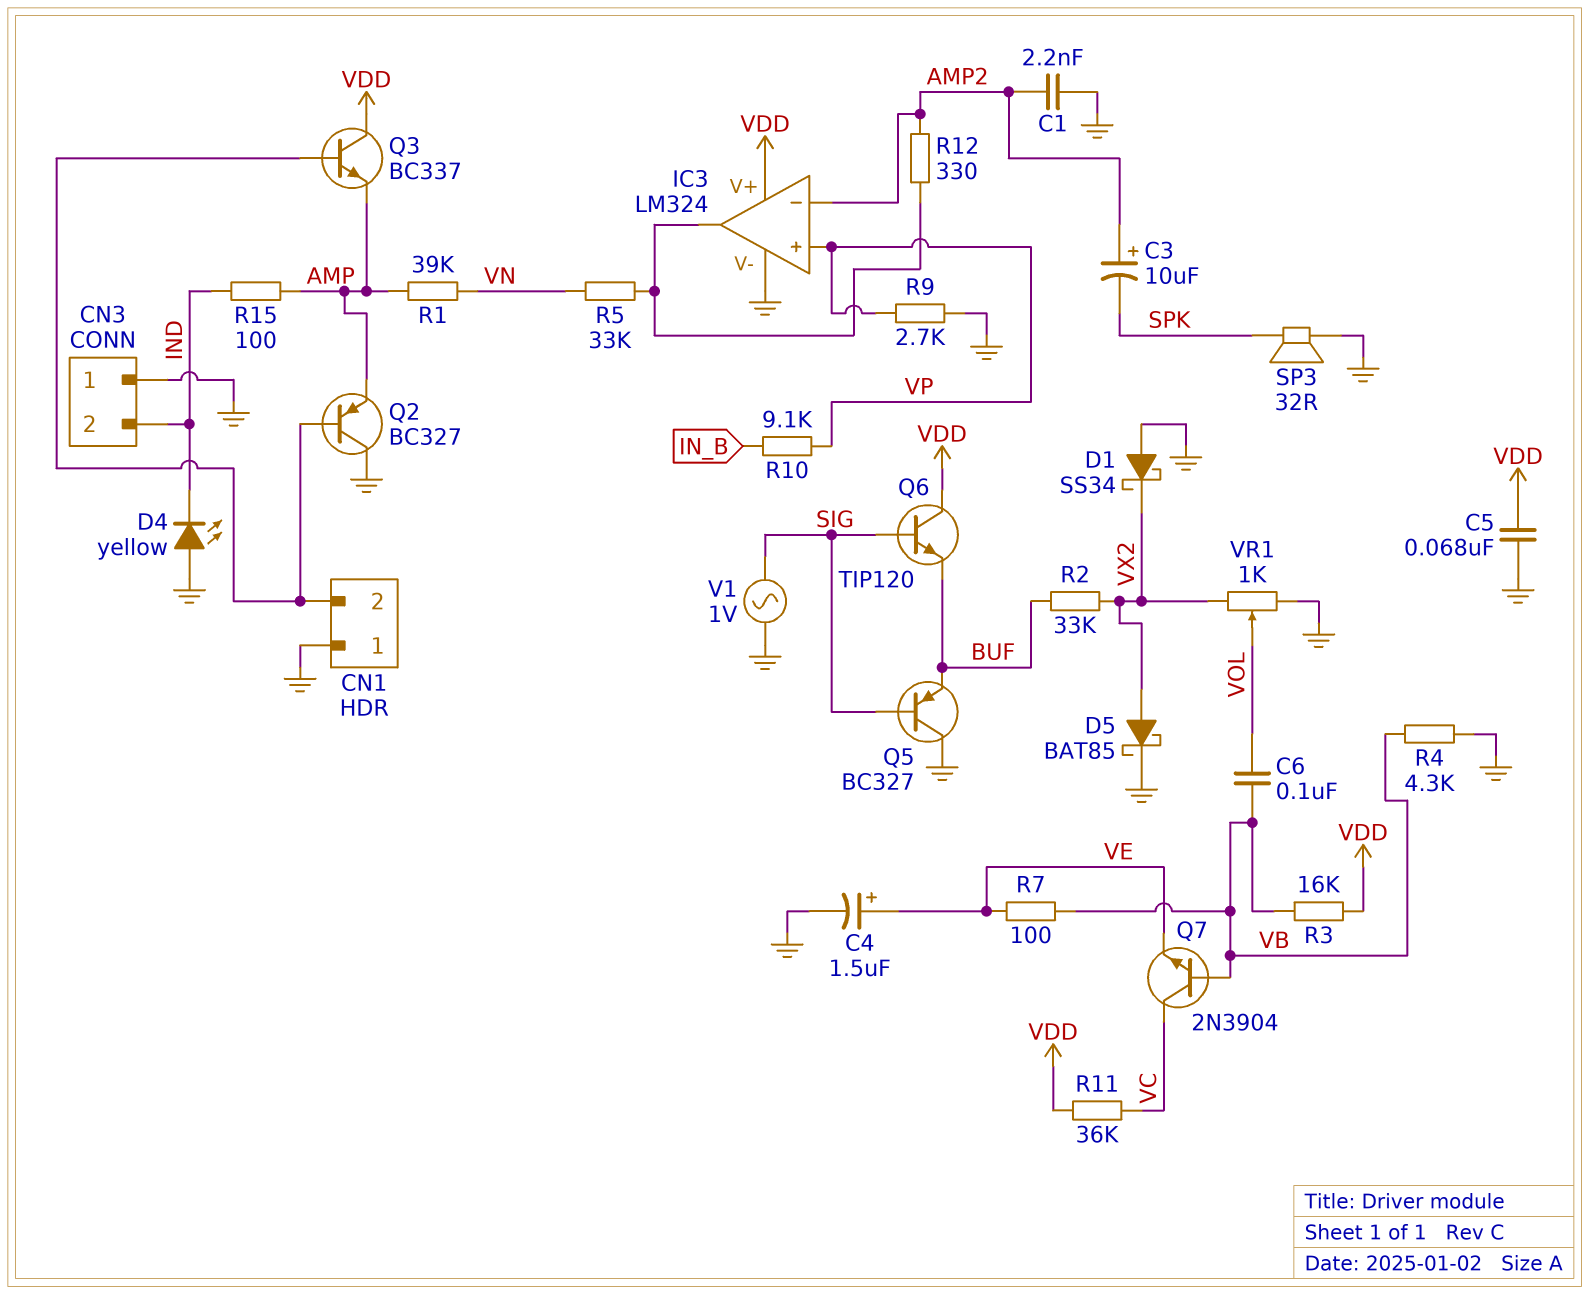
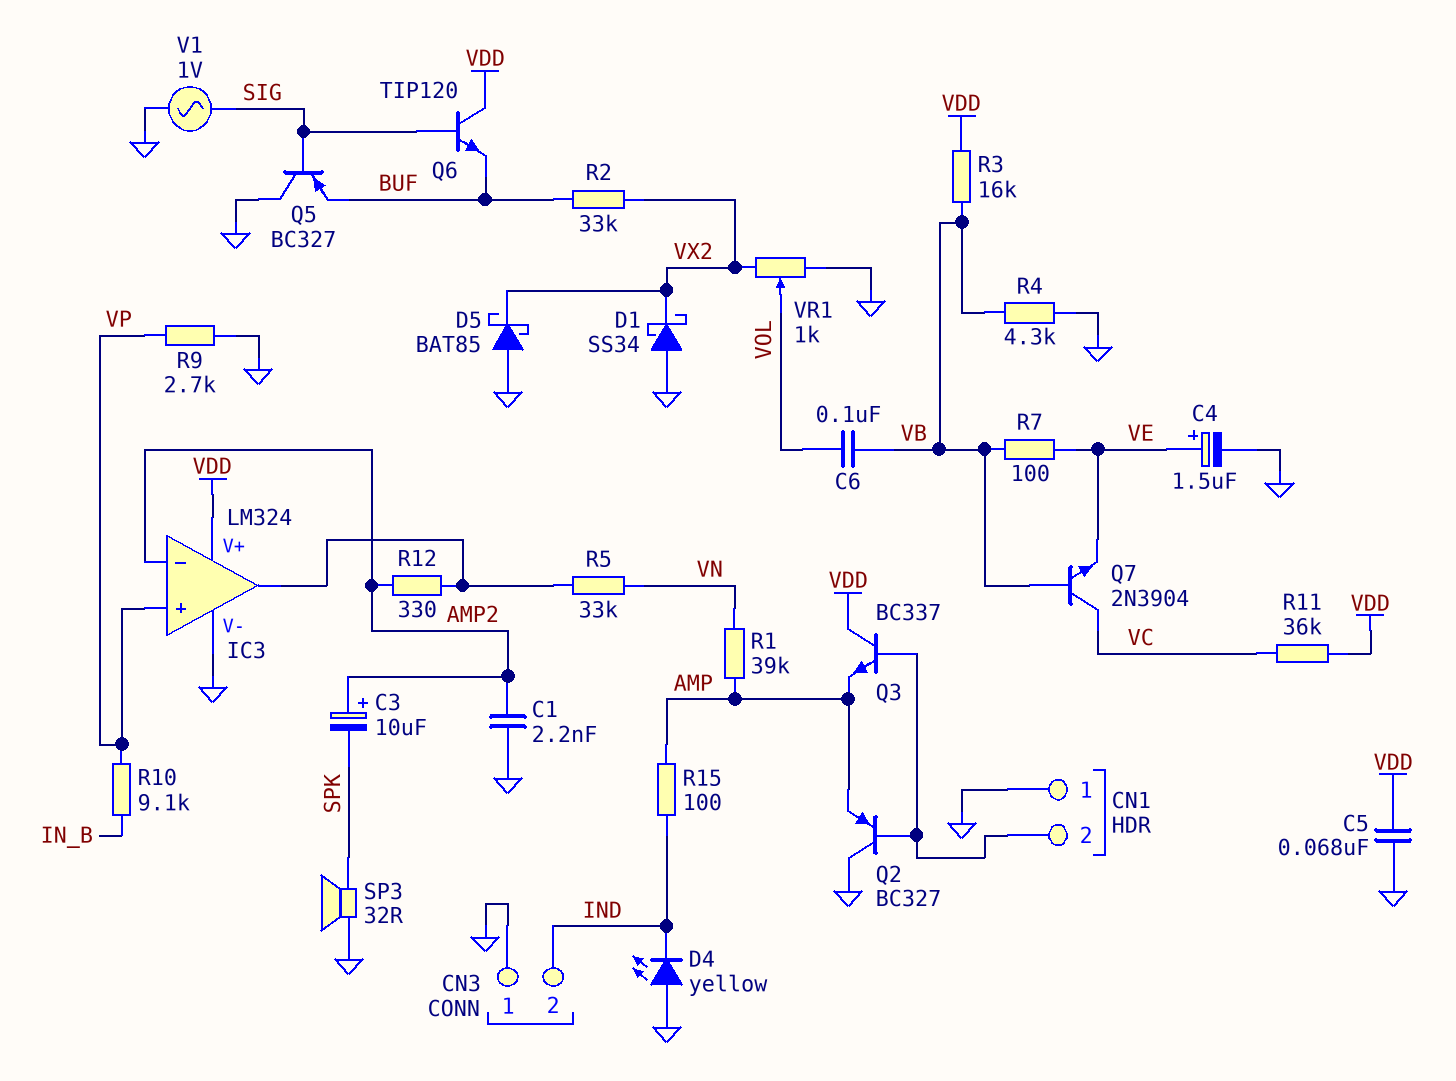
D5: schottky BAT85 (A VX2, K GND) -> schottky BAT85 (A GND, K VX2)

